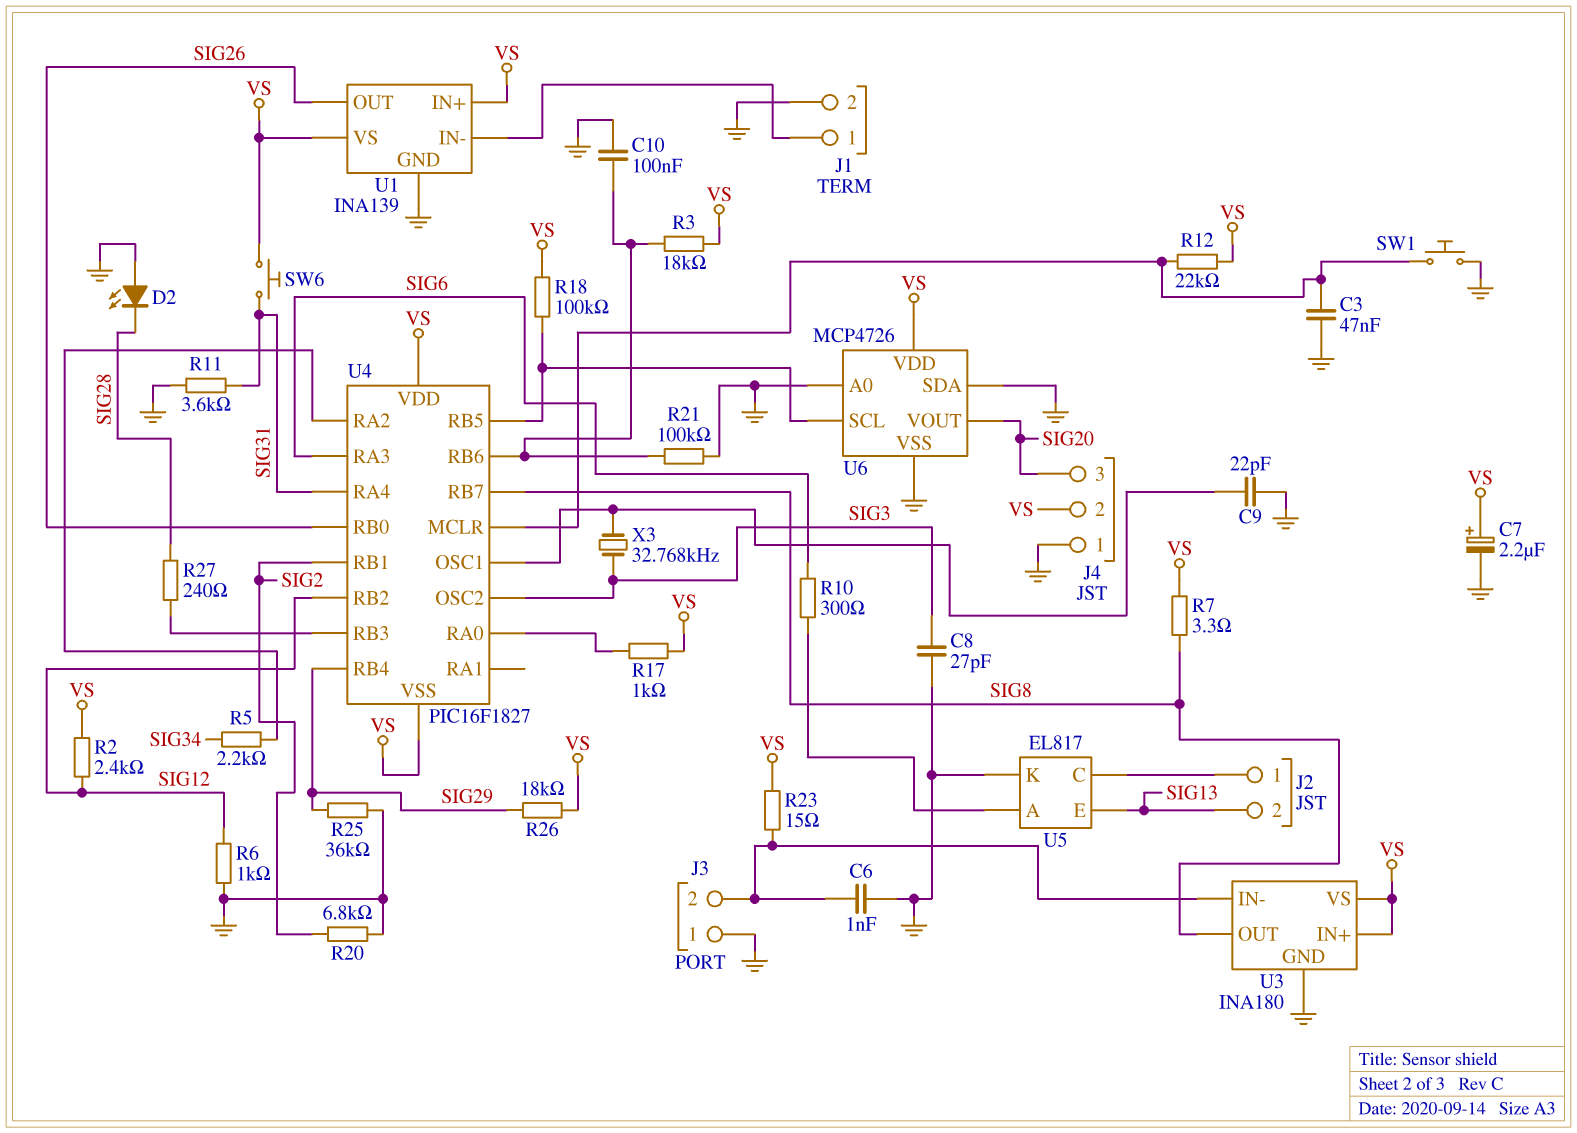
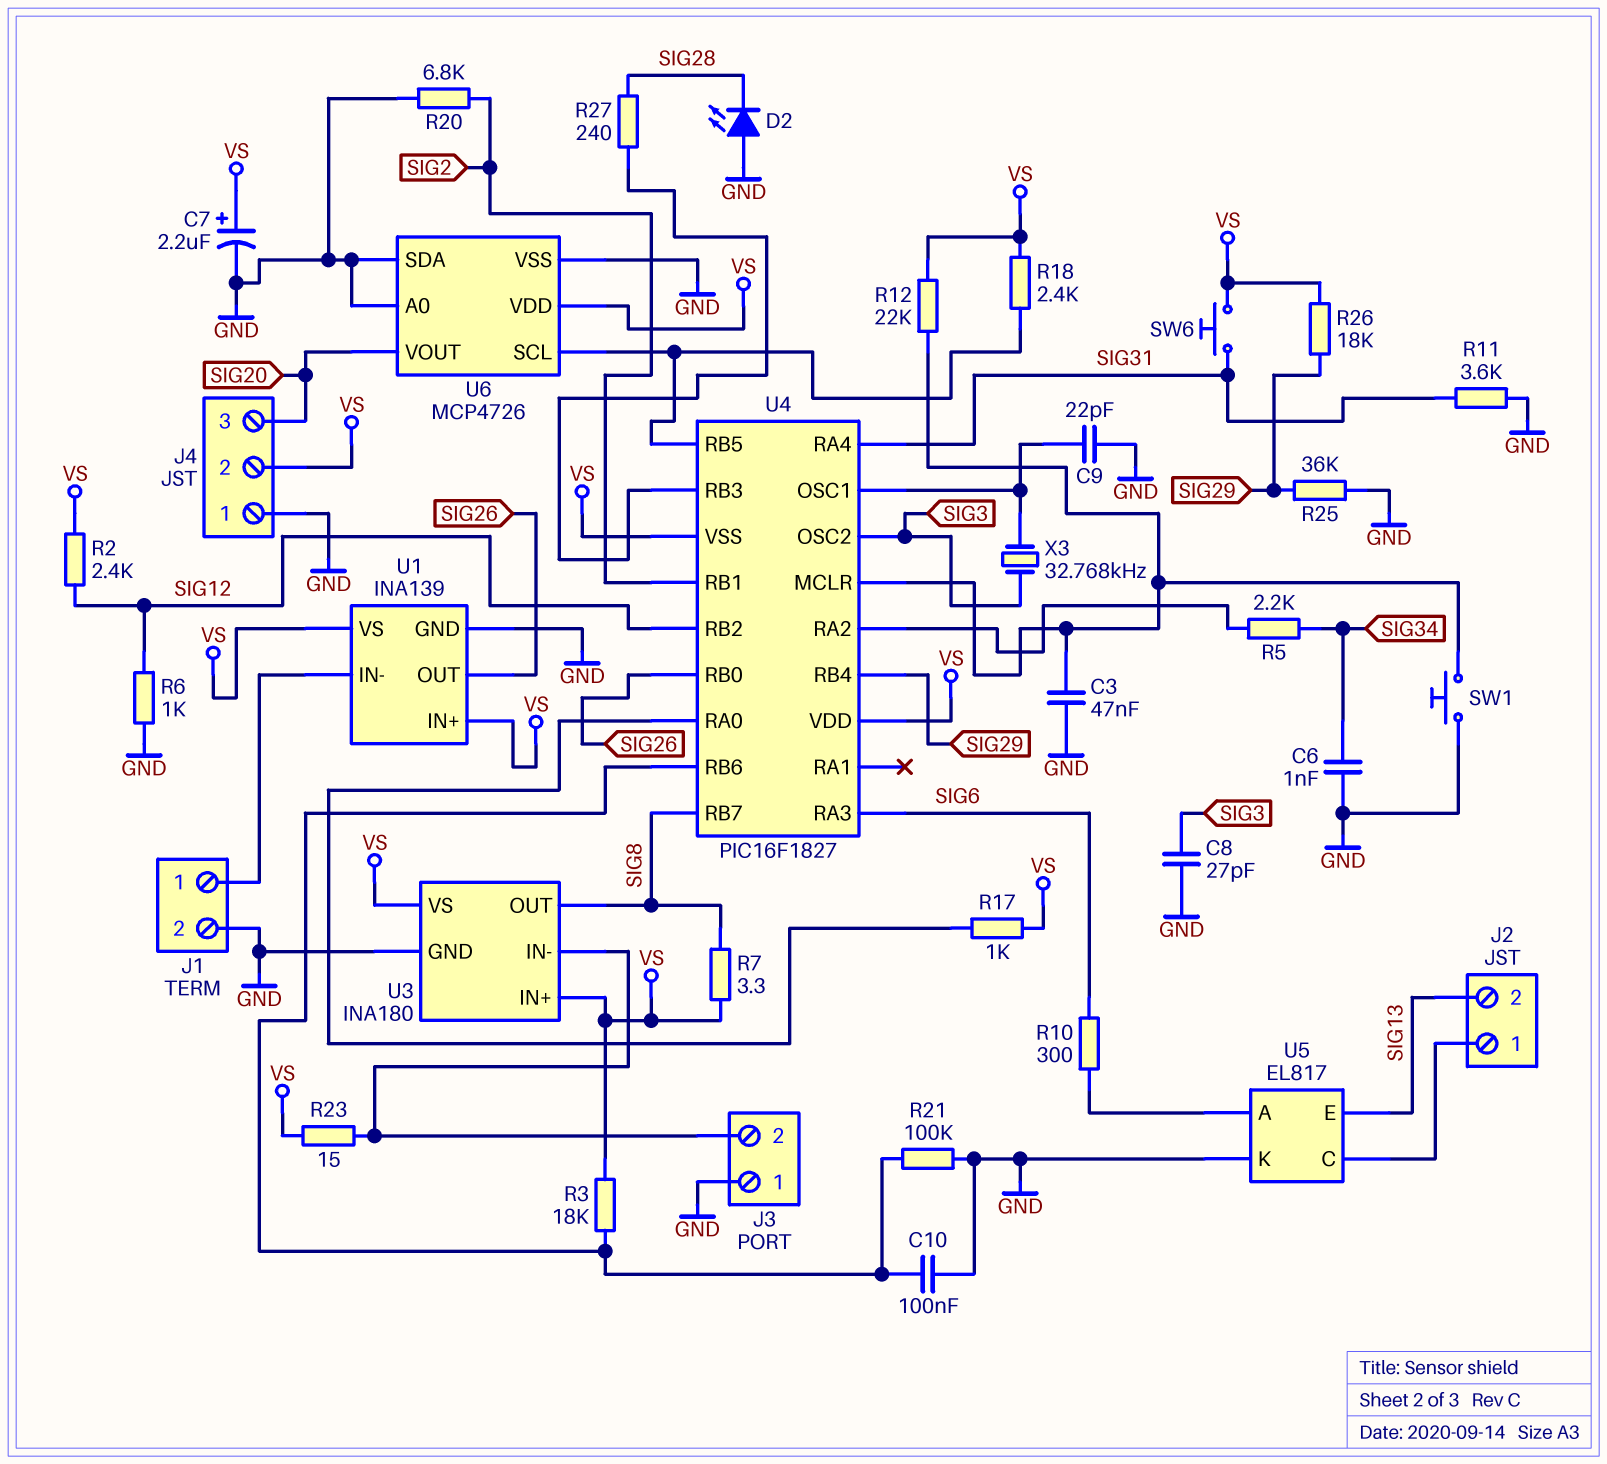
C6: 1nF (GND, J3/2) -> 1nF (GND, SIG34)
R18: 100k (U4/RB5, VS) -> 2.4k (U4/RB5, VS)

